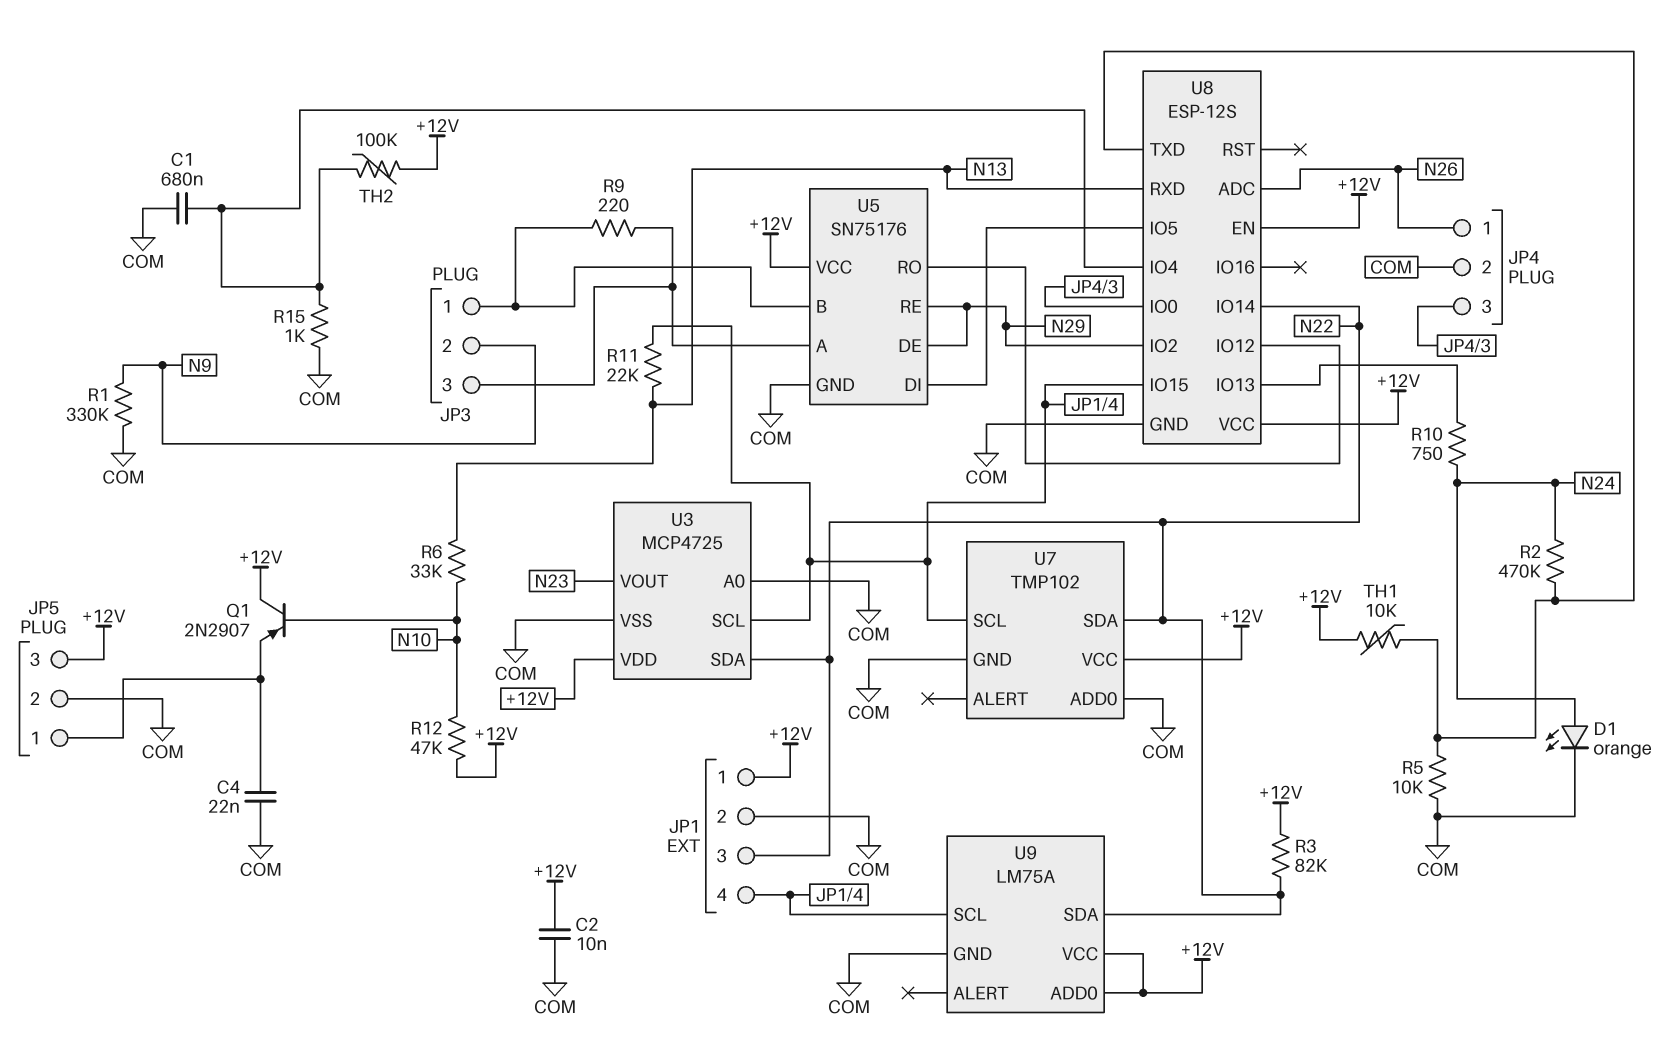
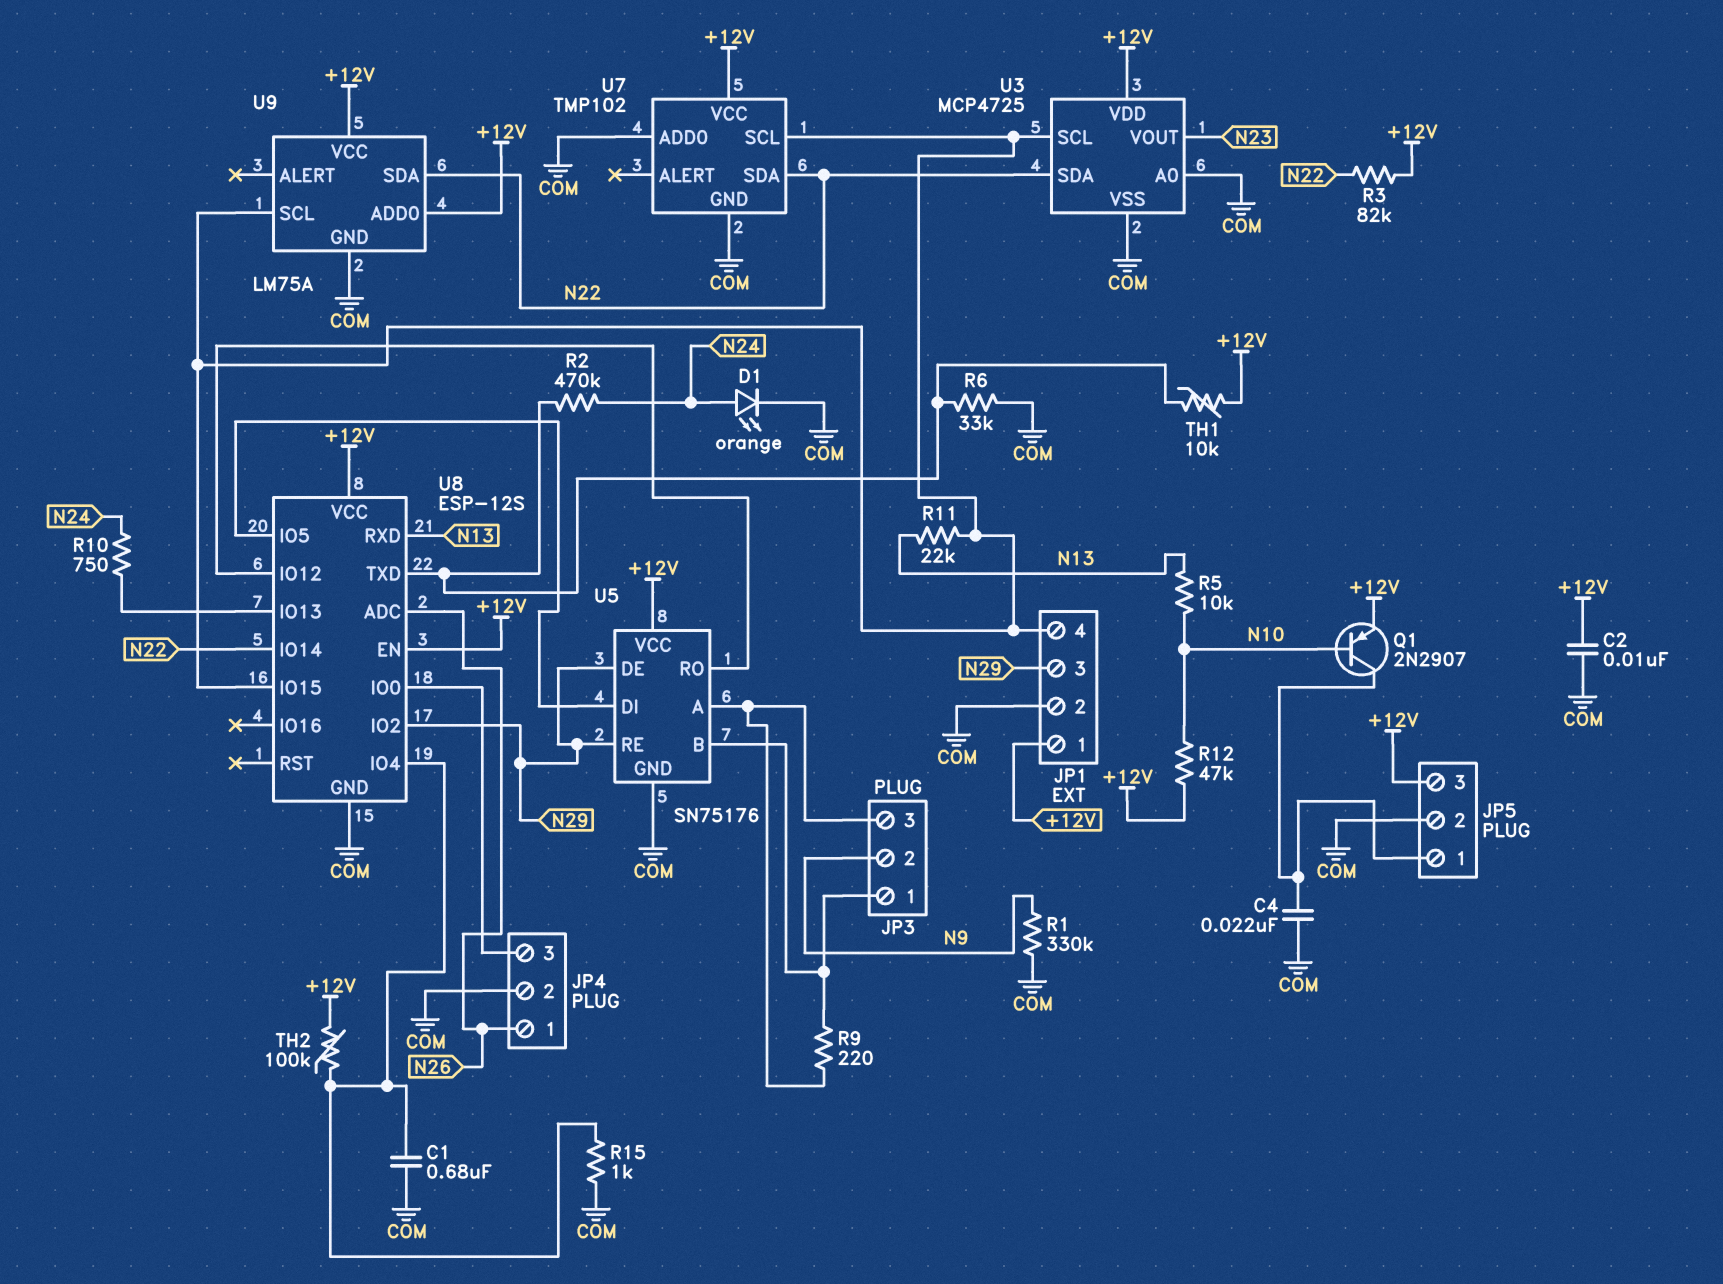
JP1 pin 3: N22 -> N29
Q1: PNP 2N2907 (B N10, C +12V, E JP5/1) -> PNP 2N2907 (B N10, C JP5/1, E +12V)
R5: 10k (COM, U8/TXD) -> 10k (N10, N13)
R6: 33k (N10, N13) -> 33k (COM, U8/TXD)

